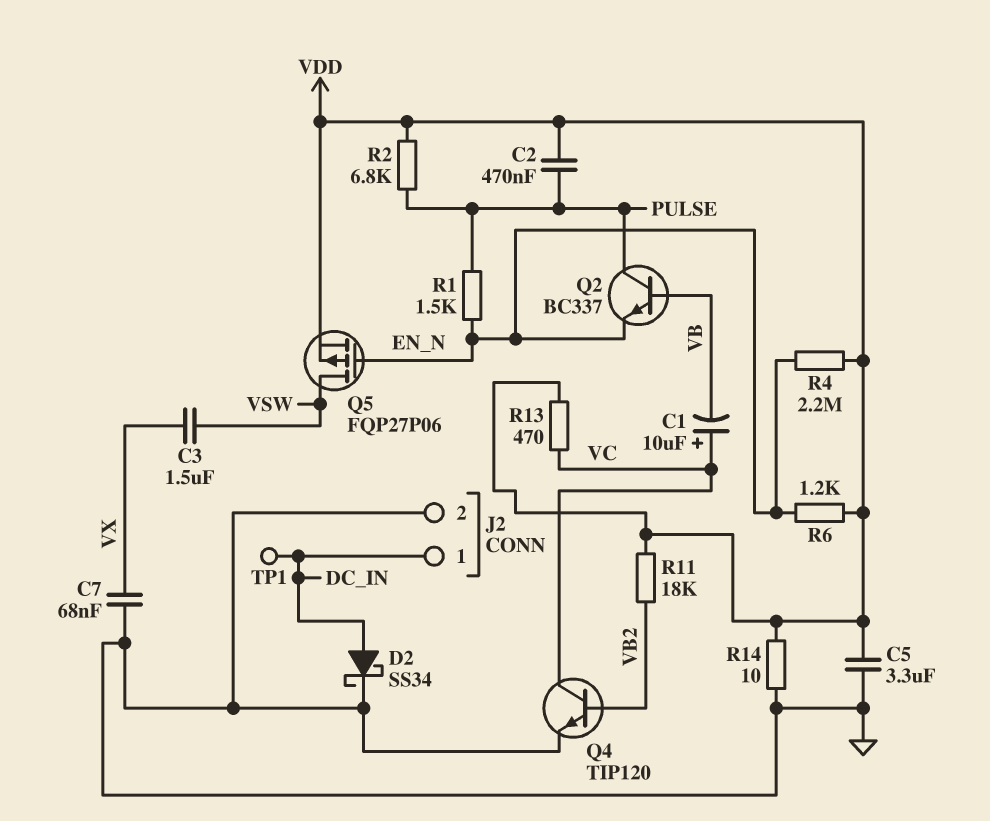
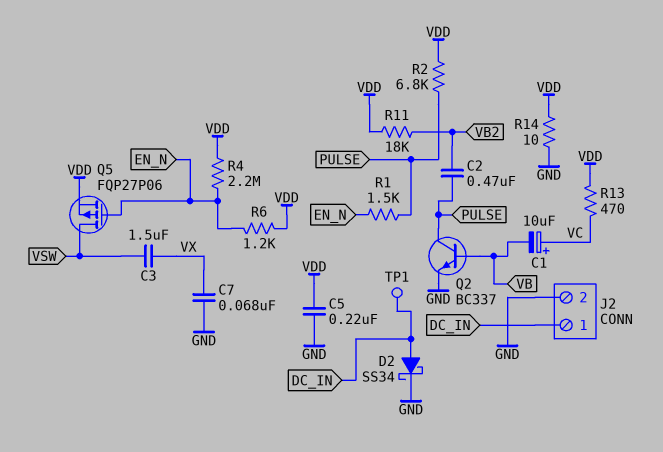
C2: 470nF (PULSE, VDD) -> 470nF (PULSE, VB2)
C5: 3.3uF (GND, VDD) -> 220nF (GND, VDD)
Q2: NPN BC337 (B VB, C PULSE, E EN_N) -> NPN BC337 (B VB, C PULSE, E GND)
Q4: NPN TIP120 (B VB2, C VC, E GND) -> none

